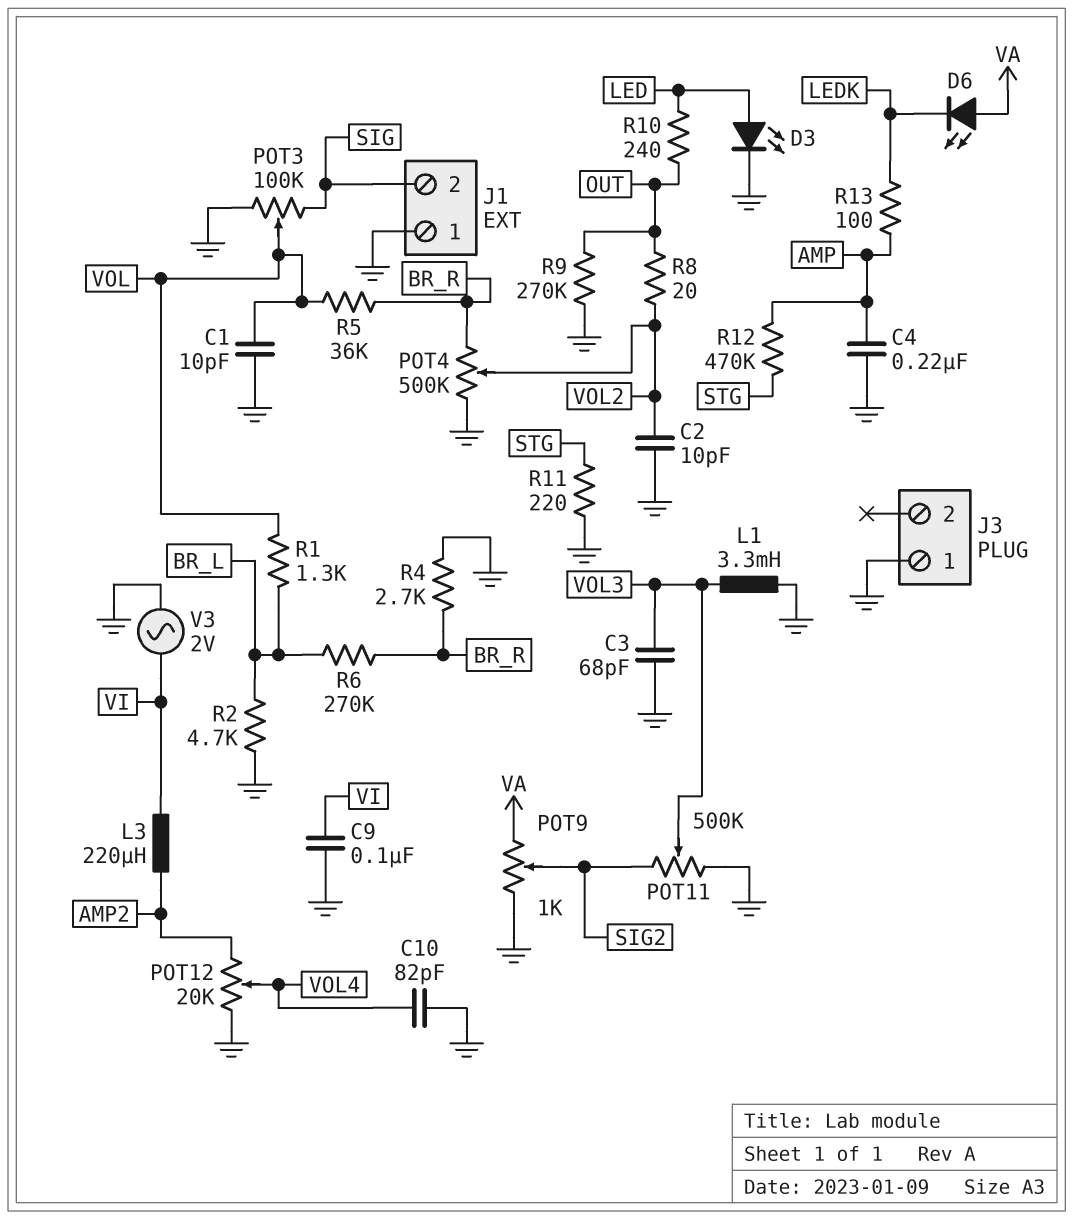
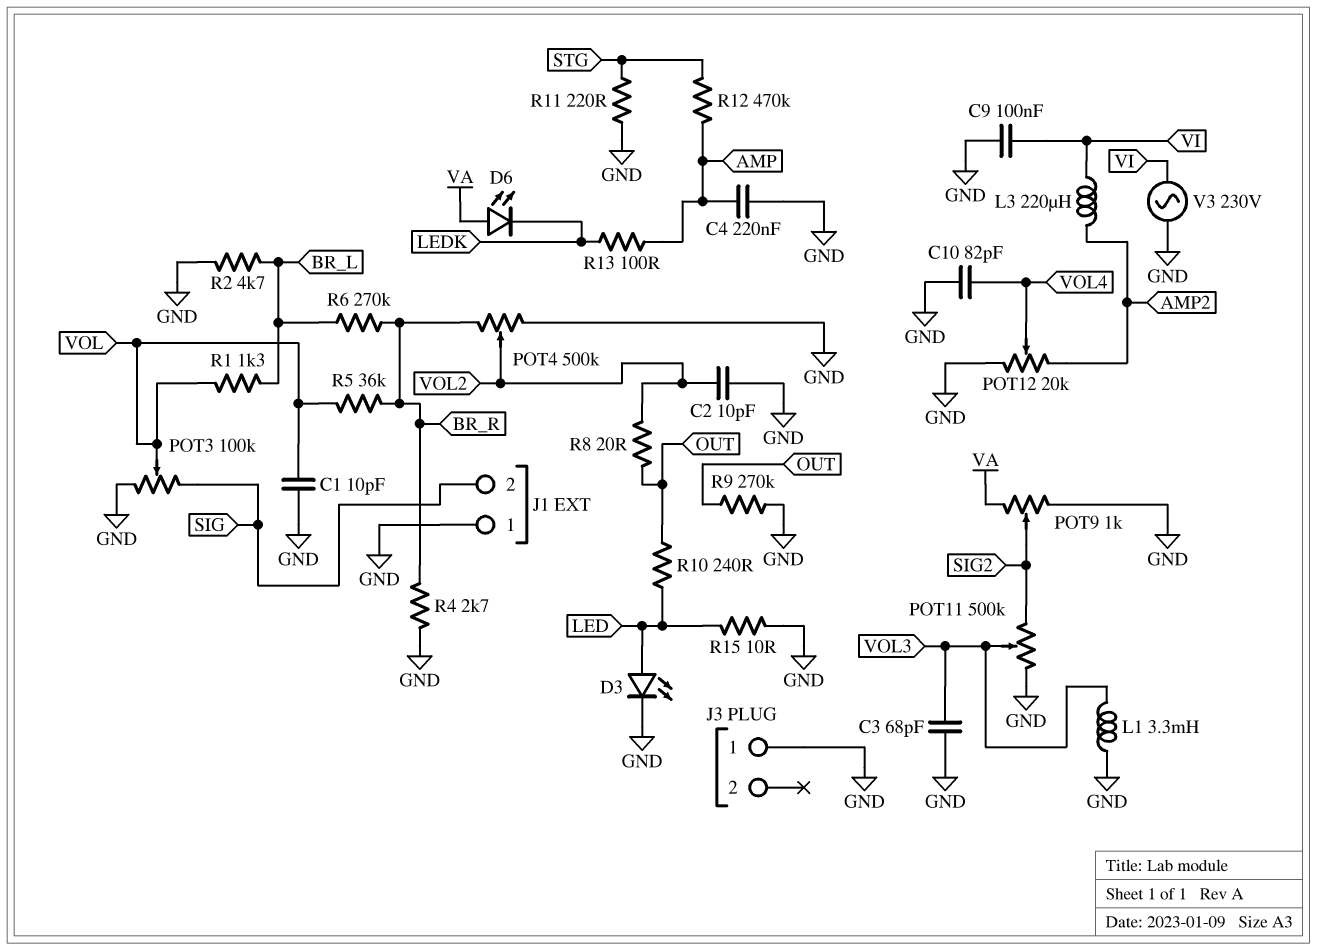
R15: none -> 10 (GND, LED)
V3: AC 2V (GND, VI) -> AC 230V (GND, VI)

